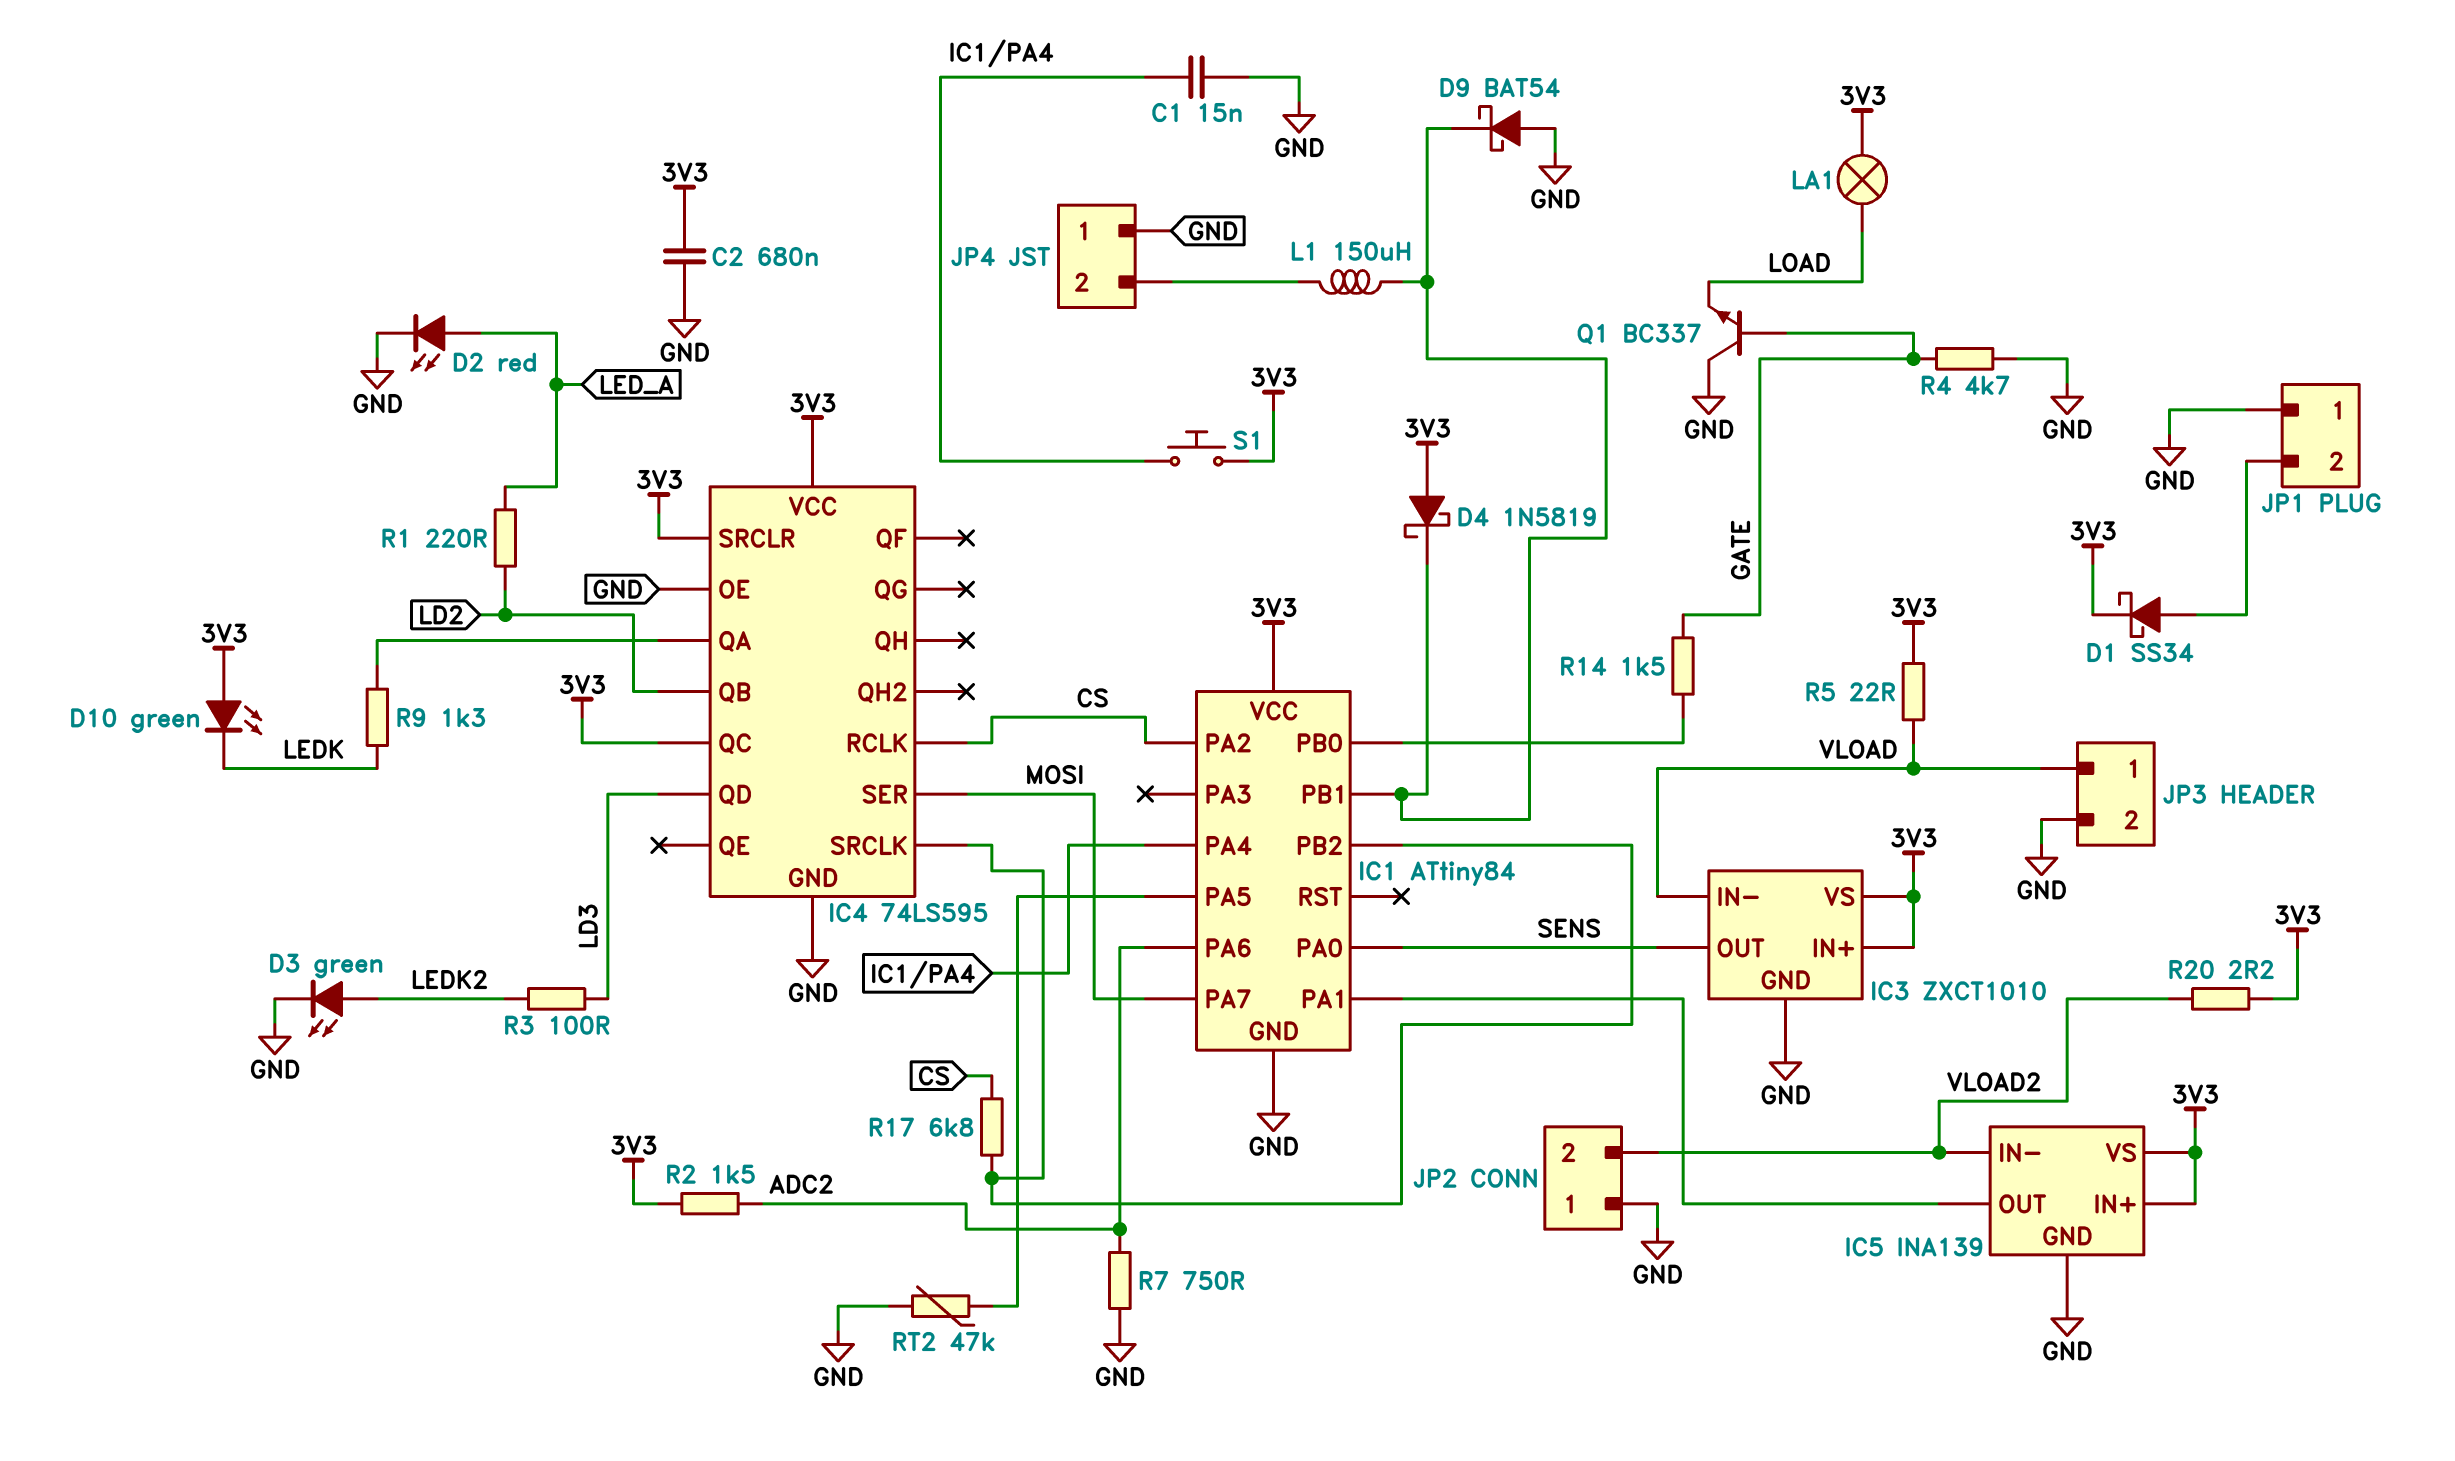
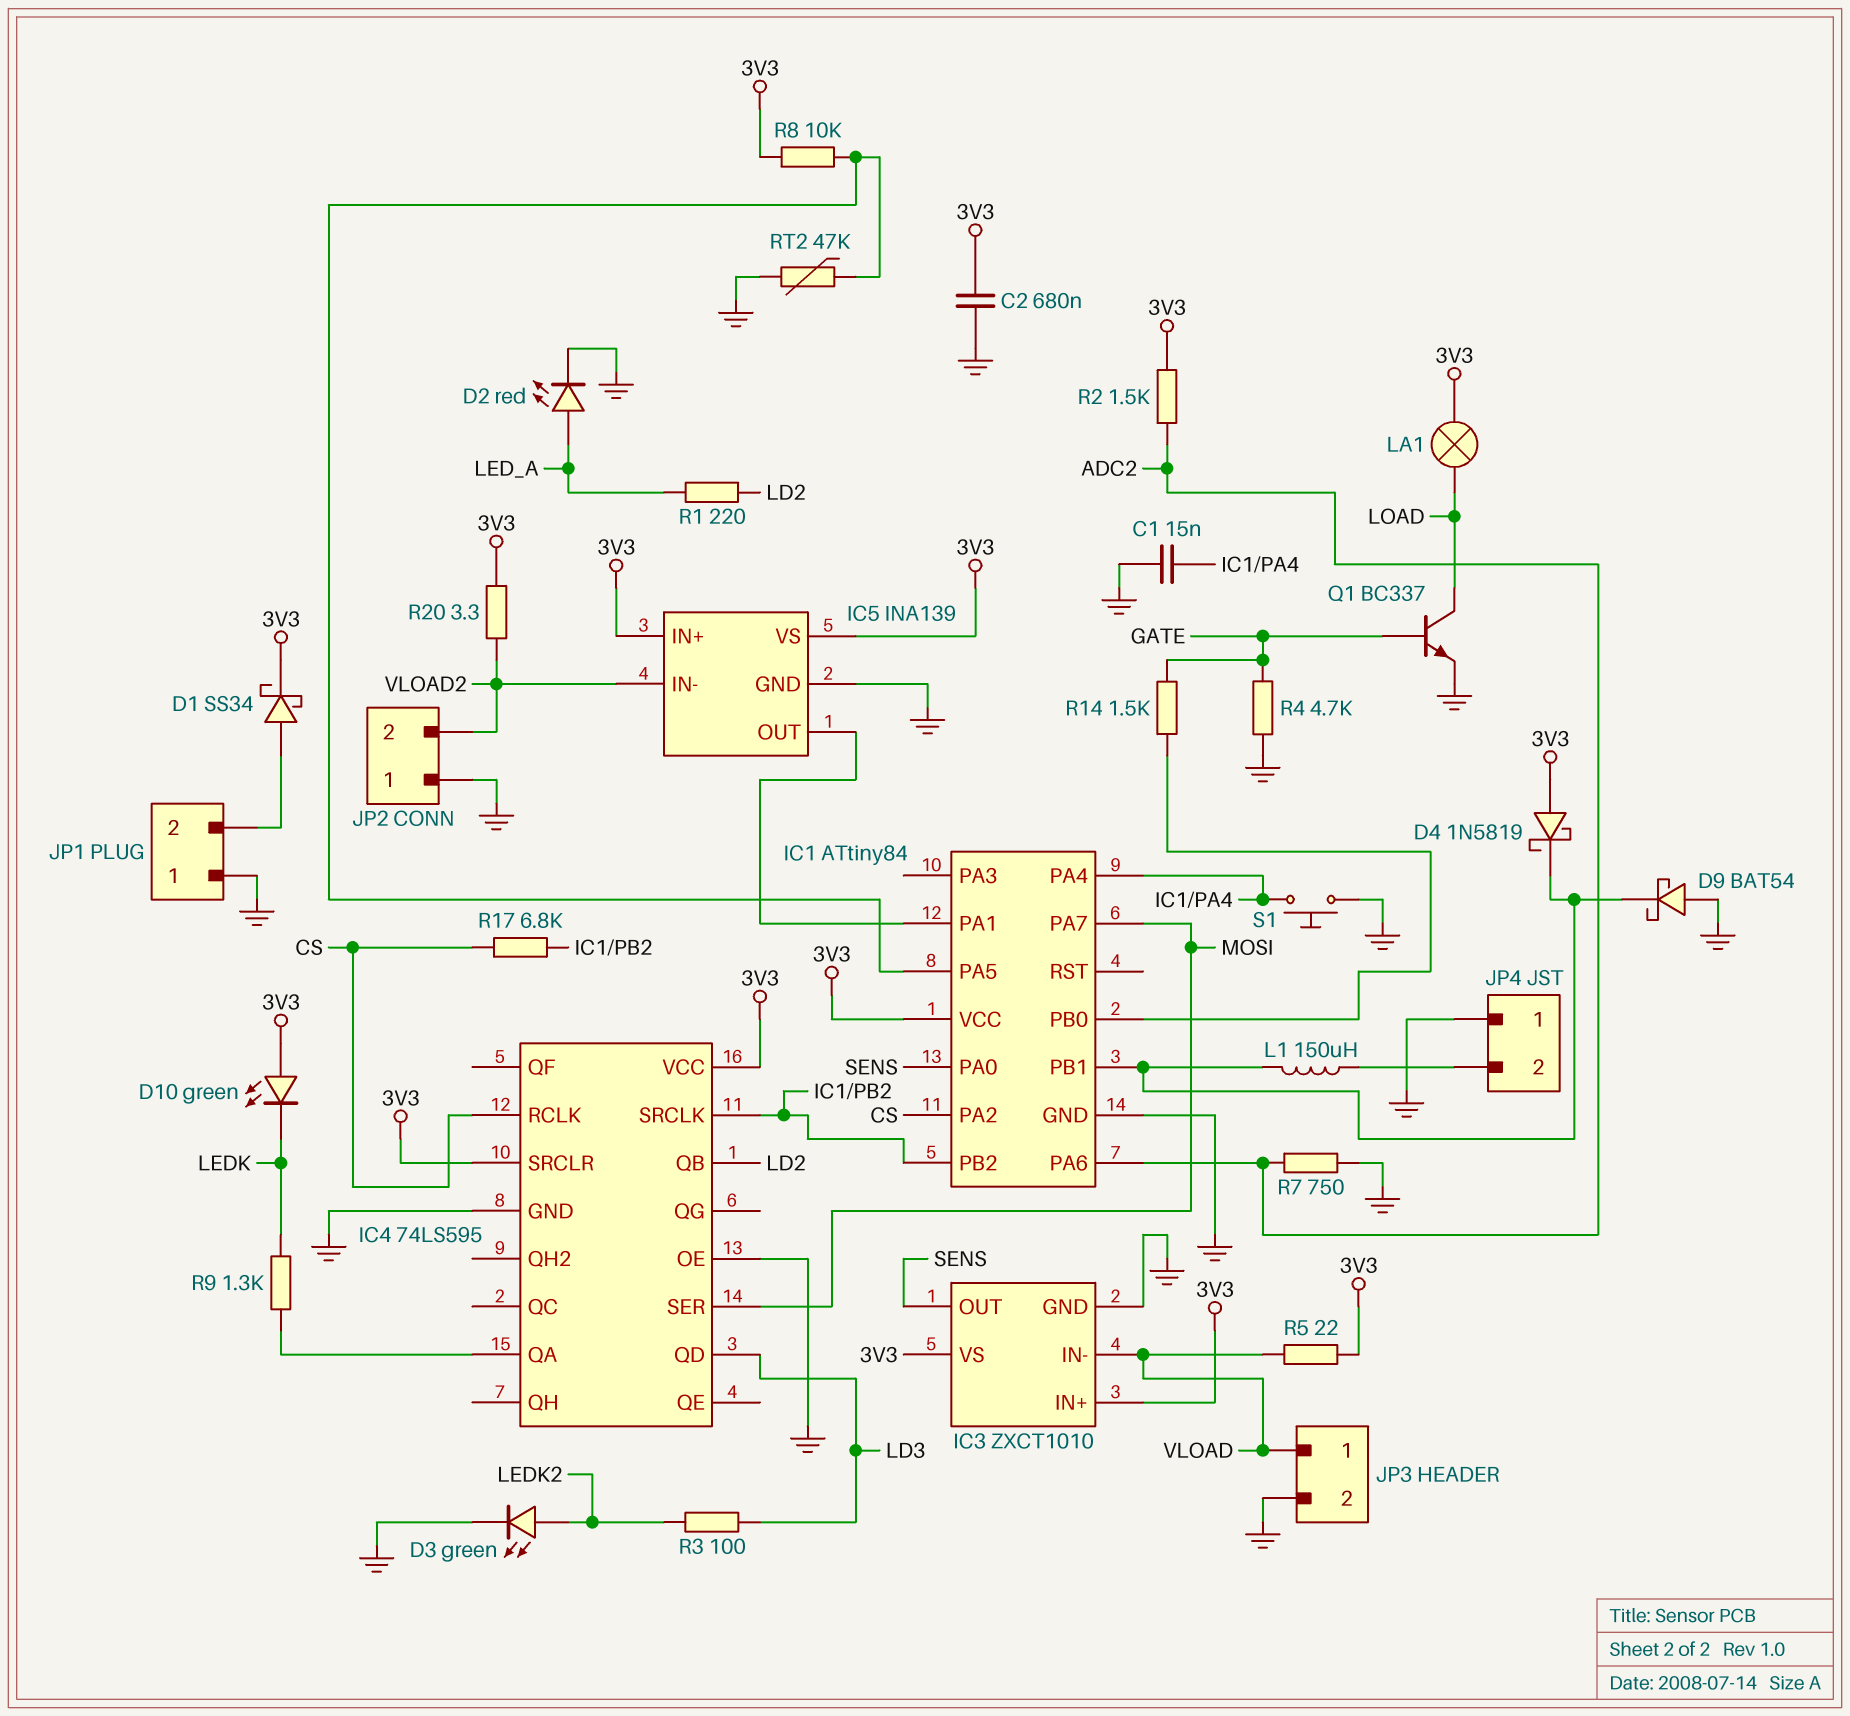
IC4 pin QC: 3V3 -> none
Q1: NPN BC337 (B GATE, C GND, E LOAD) -> NPN BC337 (B GATE, C LOAD, E GND)
R8: none -> 10k (3V3, IC1/PA5)
R20: 2.2 (3V3, VLOAD2) -> 3.3 (3V3, VLOAD2)
S1: button (3V3, IC1/PA4) -> button (GND, IC1/PA4)

